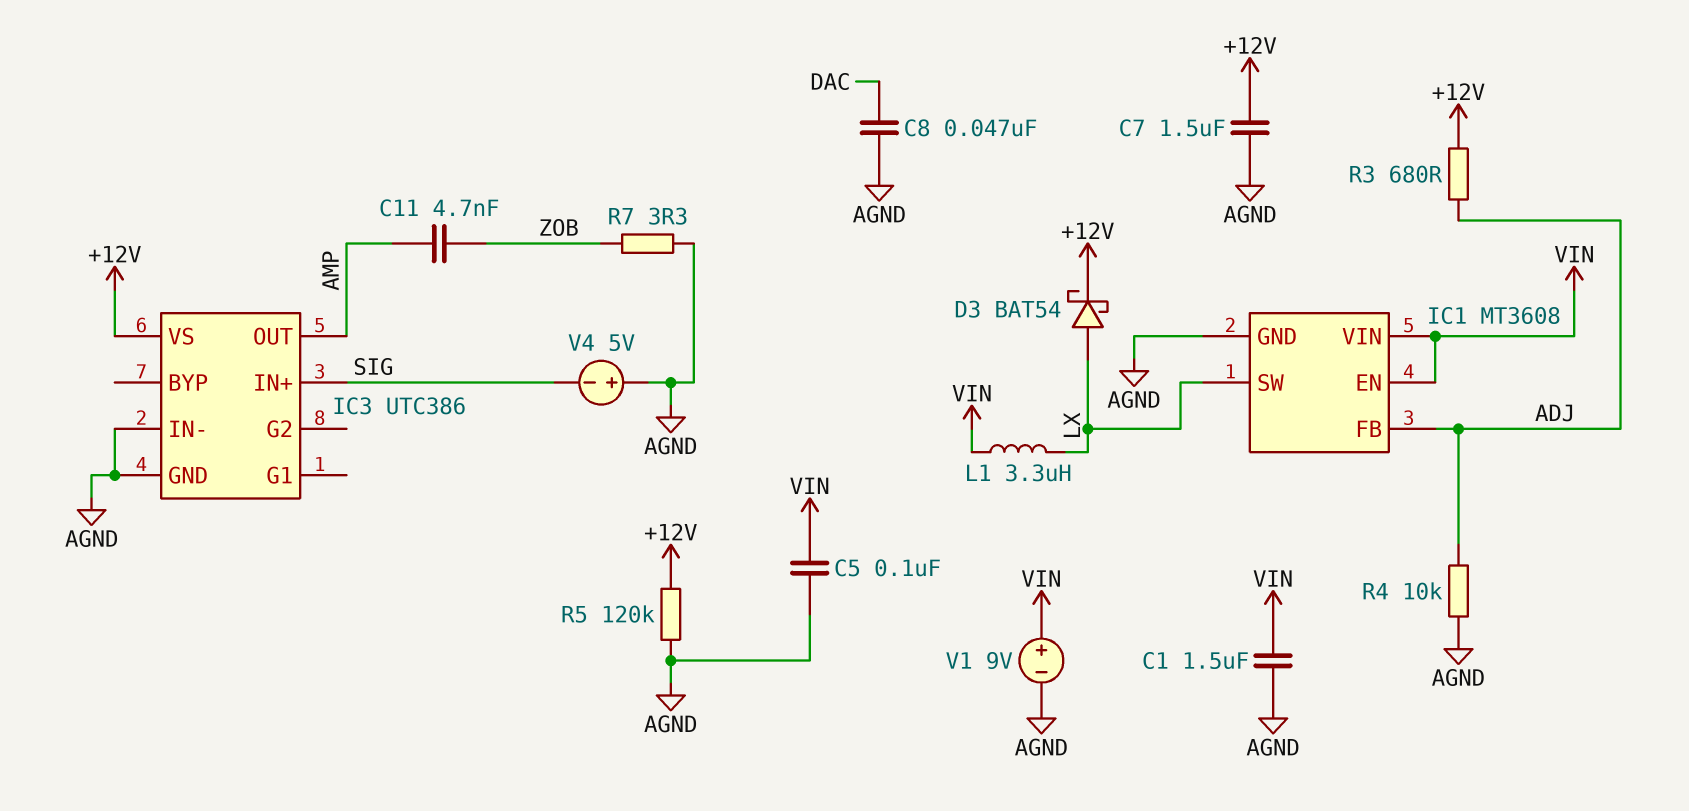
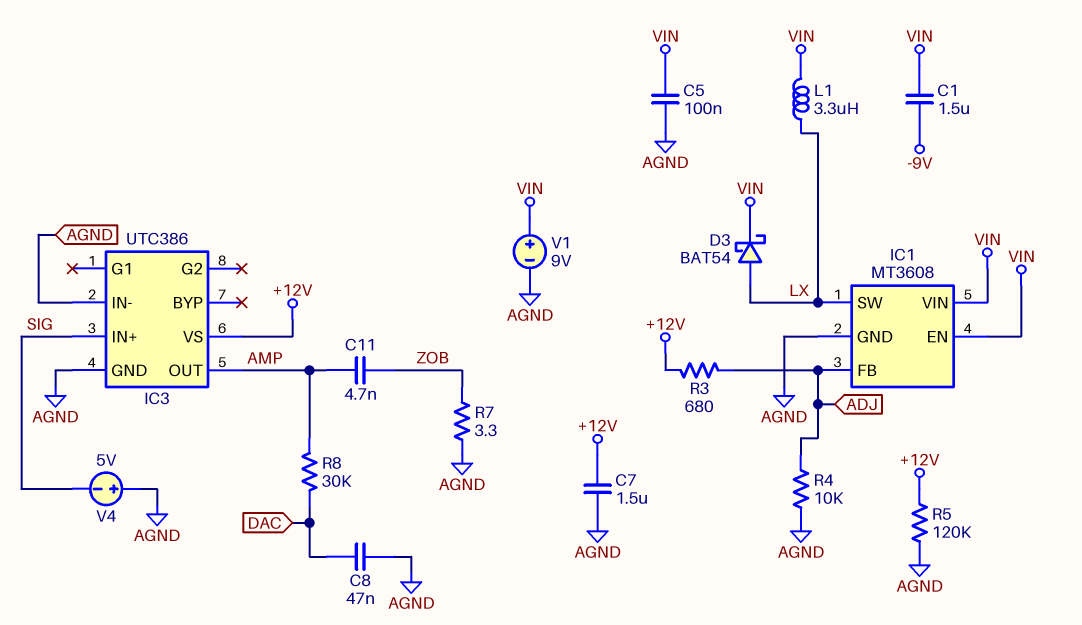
C1: 1.5uF (AGND, VIN) -> 1.5uF (-9V, VIN)
D3: schottky BAT54 (A LX, K +12V) -> schottky BAT54 (A LX, K VIN)
R8: none -> 30k (AMP, DAC)

